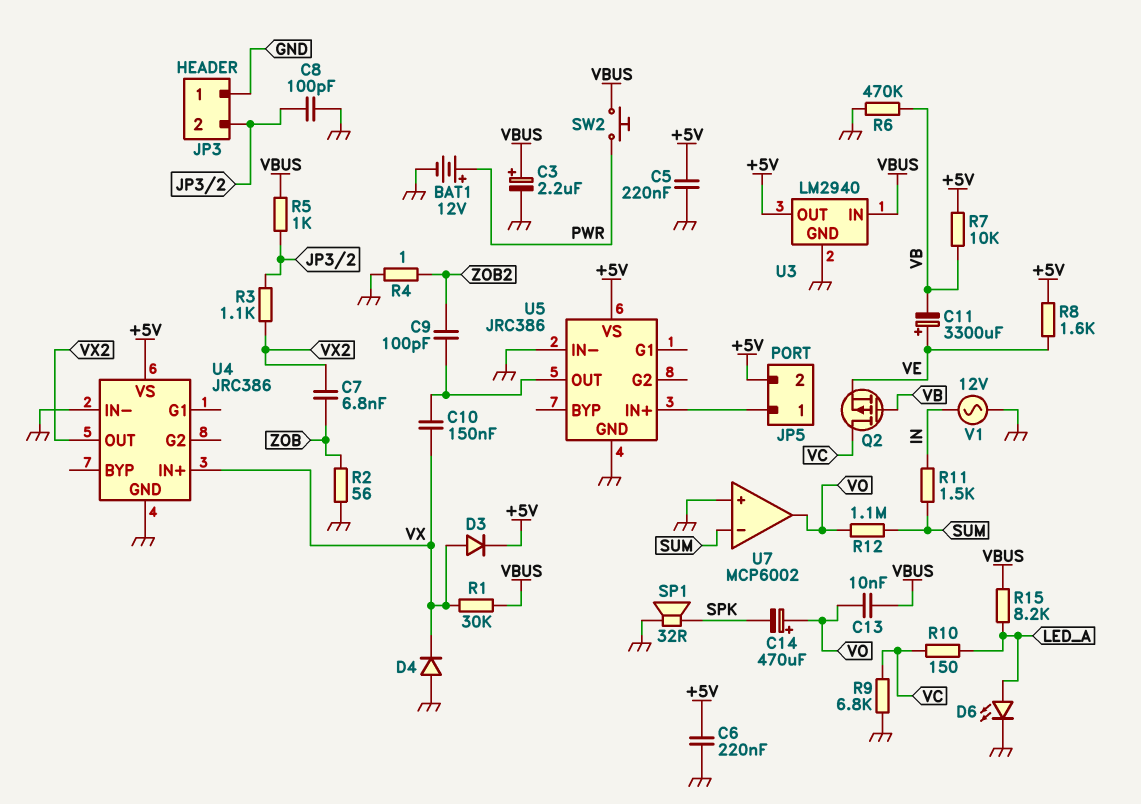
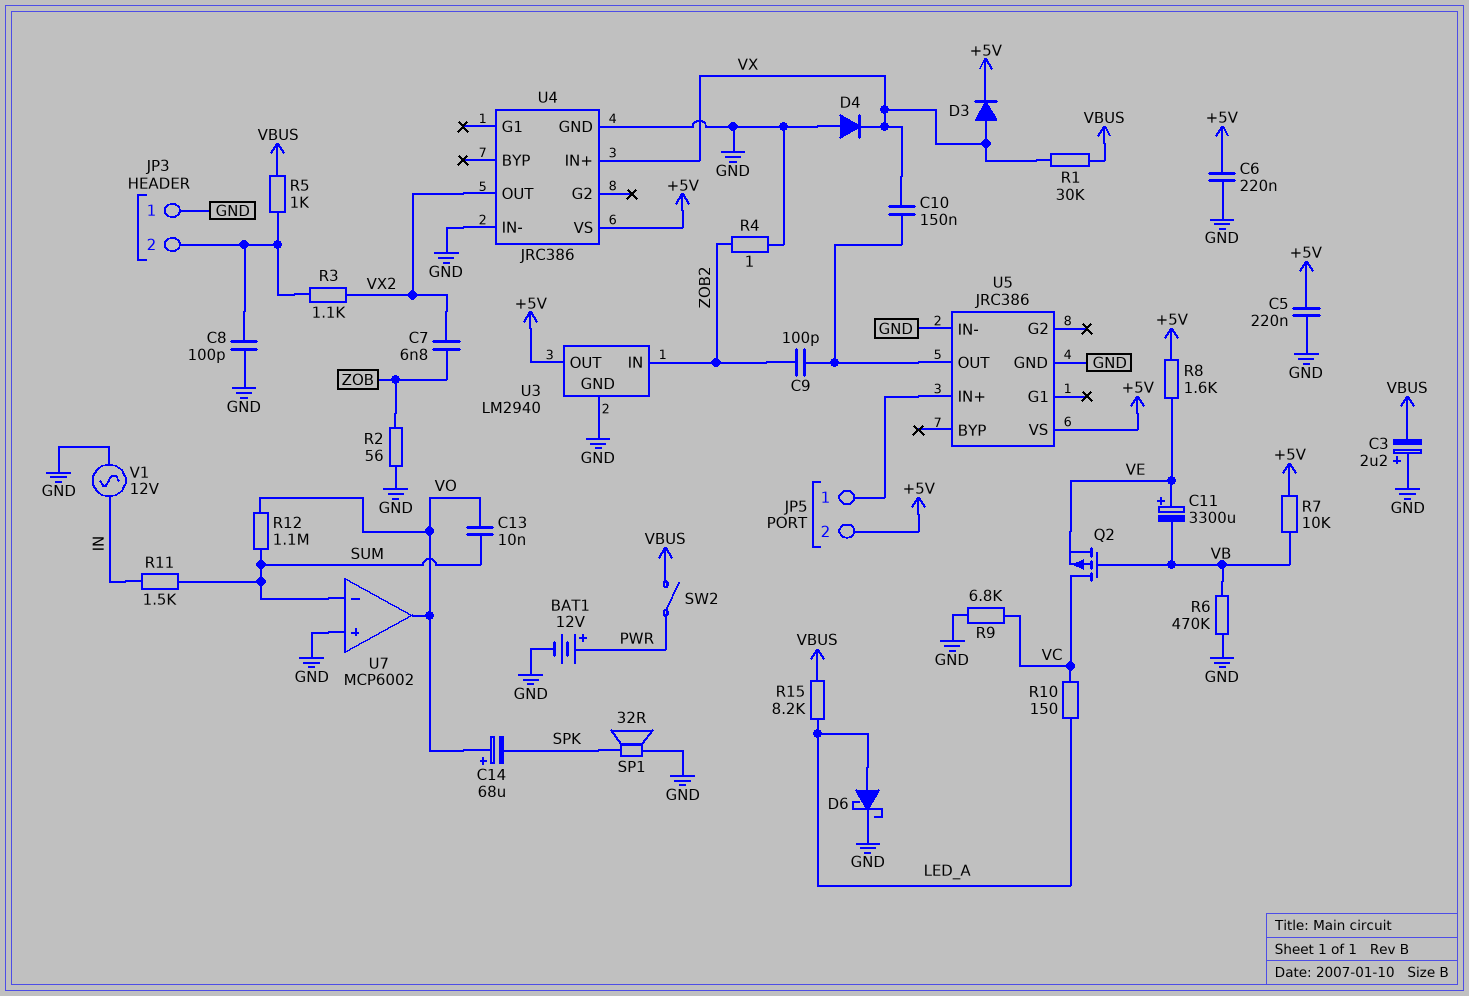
C3: 2.2uF (plus VBUS, minus GND) -> 2.2uF (plus GND, minus VBUS)
C13: 10nF (VBUS, VO) -> 10nF (SUM, VO)
C14: 470uF (plus VO, minus SPK) -> 68uF (plus VO, minus SPK)
D6: LED (A LED_A, K GND) -> schottky (A LED_A, K GND)
SW2: button (PWR, VBUS) -> switch (PWR, VBUS)
U3 pin IN: VBUS -> ZOB2

